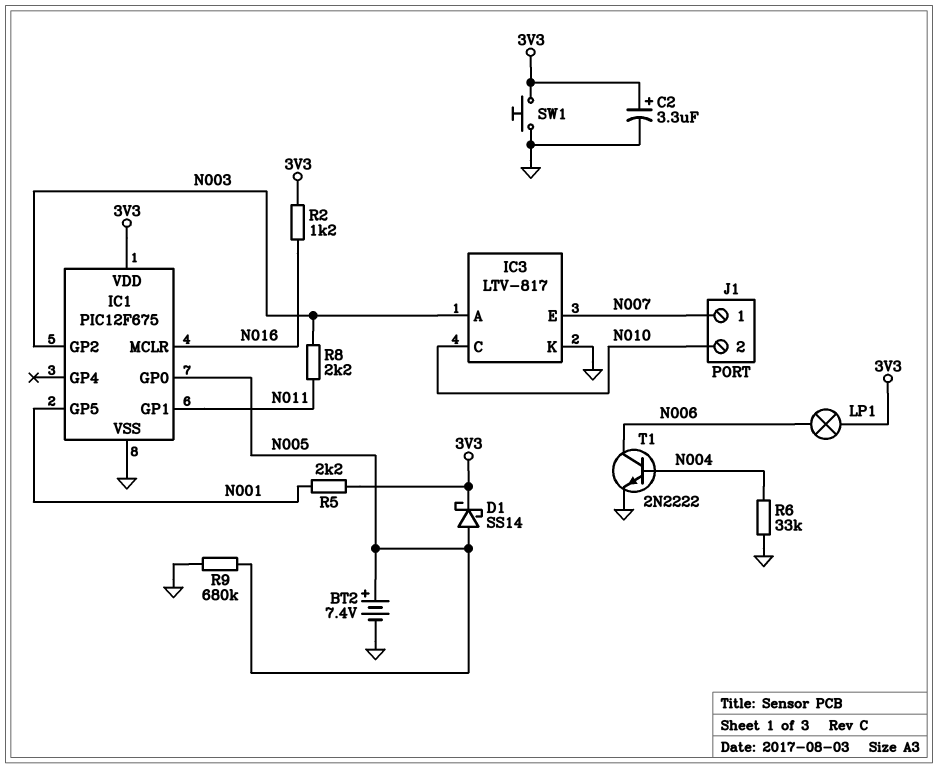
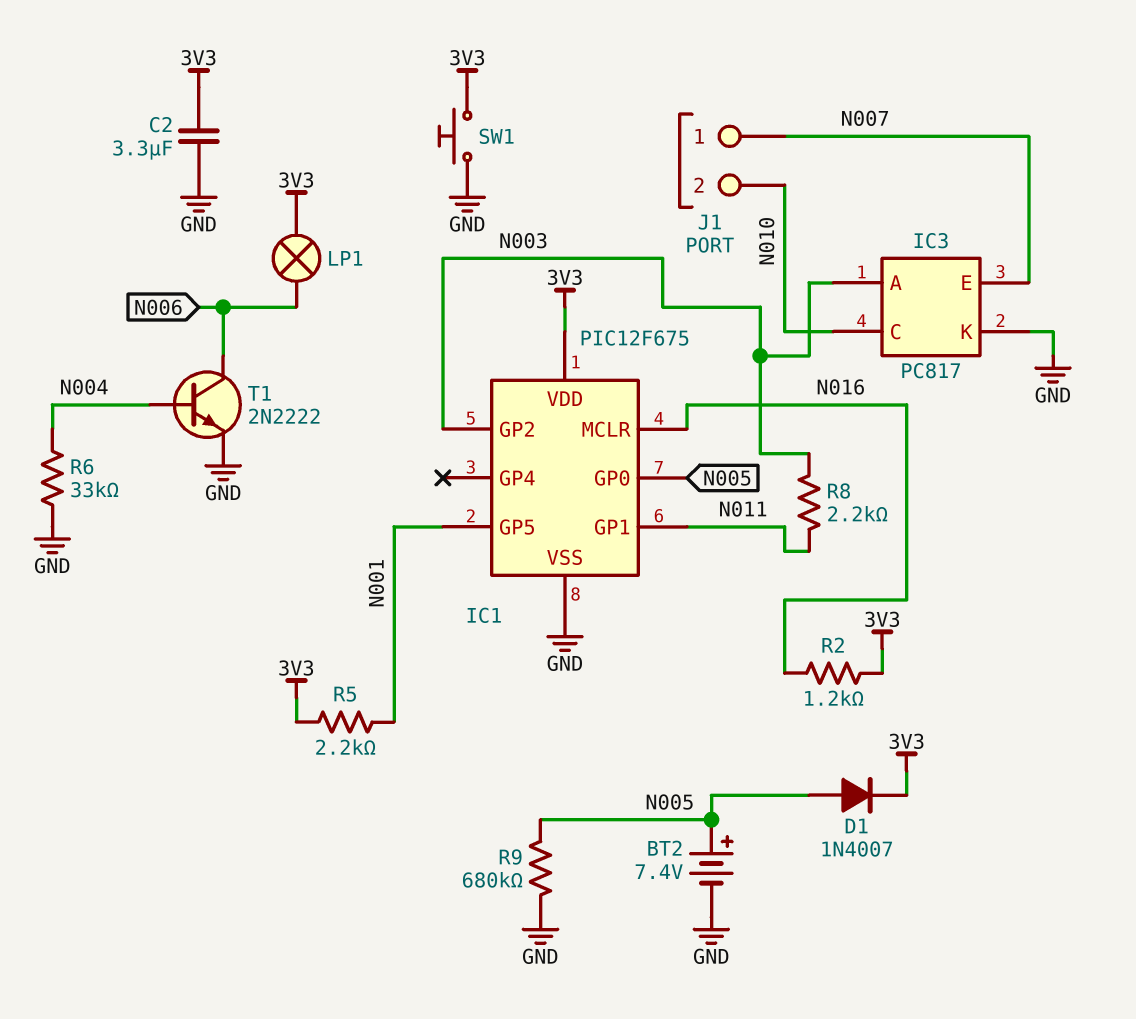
C2: 3.3uF (plus 3V3, minus GND) -> 3.3uF (3V3, GND)
D1: schottky SS14 (A N005, K 3V3) -> diode 1N4007 (A N005, K 3V3)
IC3: LTV-817 -> PC817

